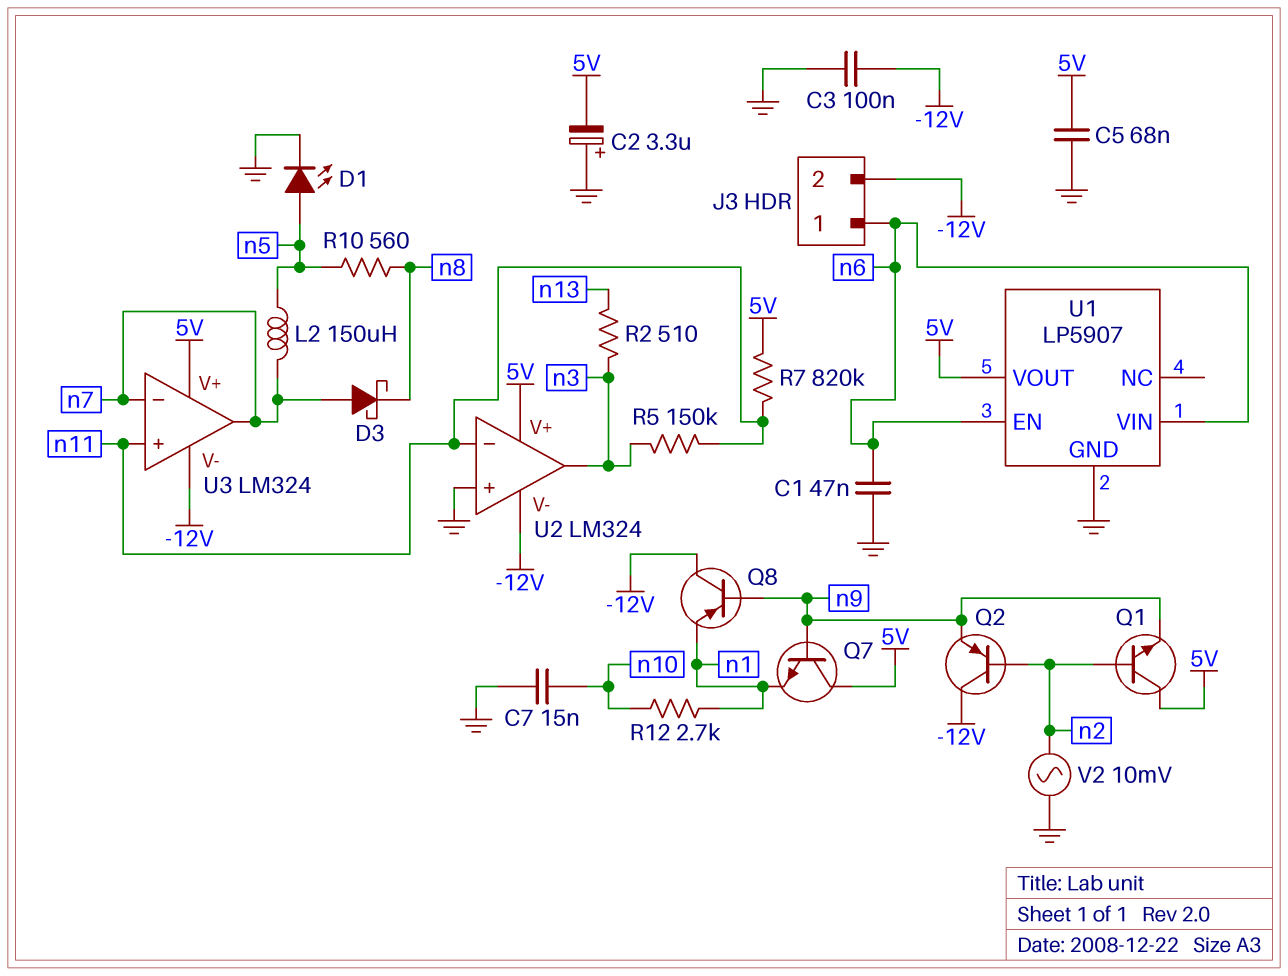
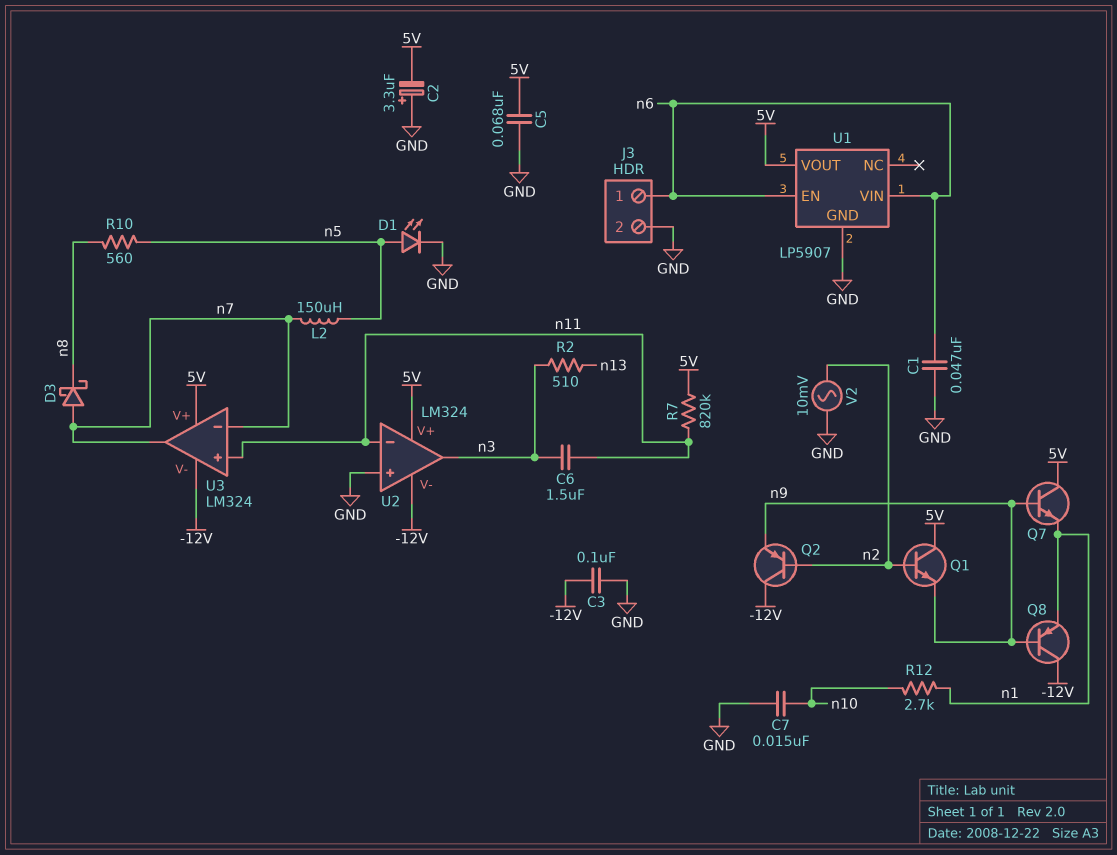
C6: none -> 1.5uF (n3, n11)
J3 pin 2: -12V -> GND
R5: 150k (n3, n11) -> none

